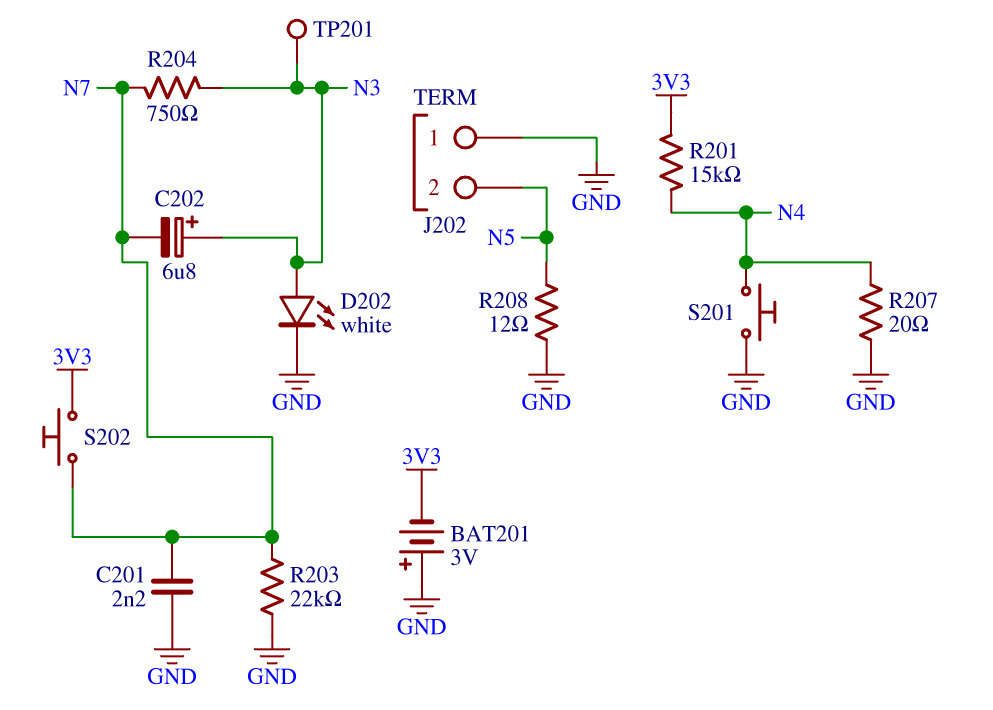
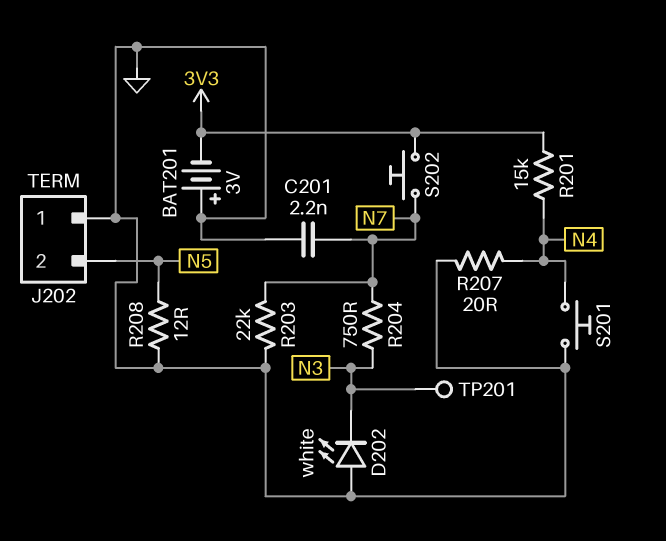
C202: 6.8uF (plus N3, minus N7) -> none
D202: LED white (A N3, K GND) -> LED white (A GND, K N3)

